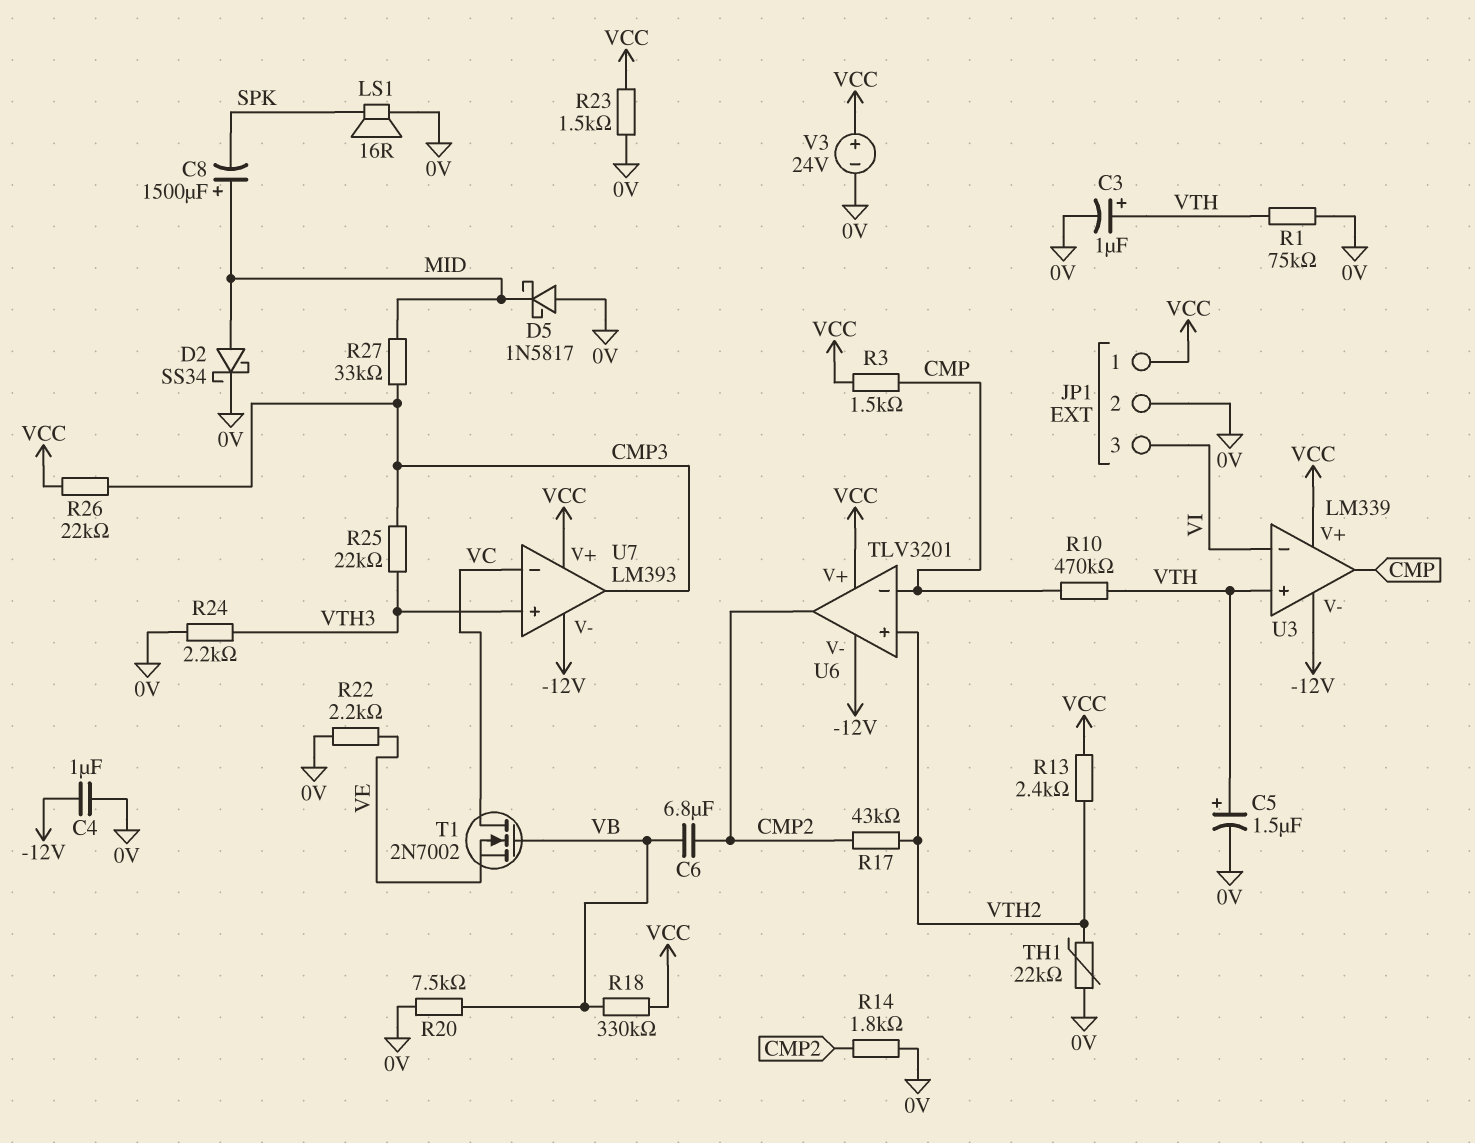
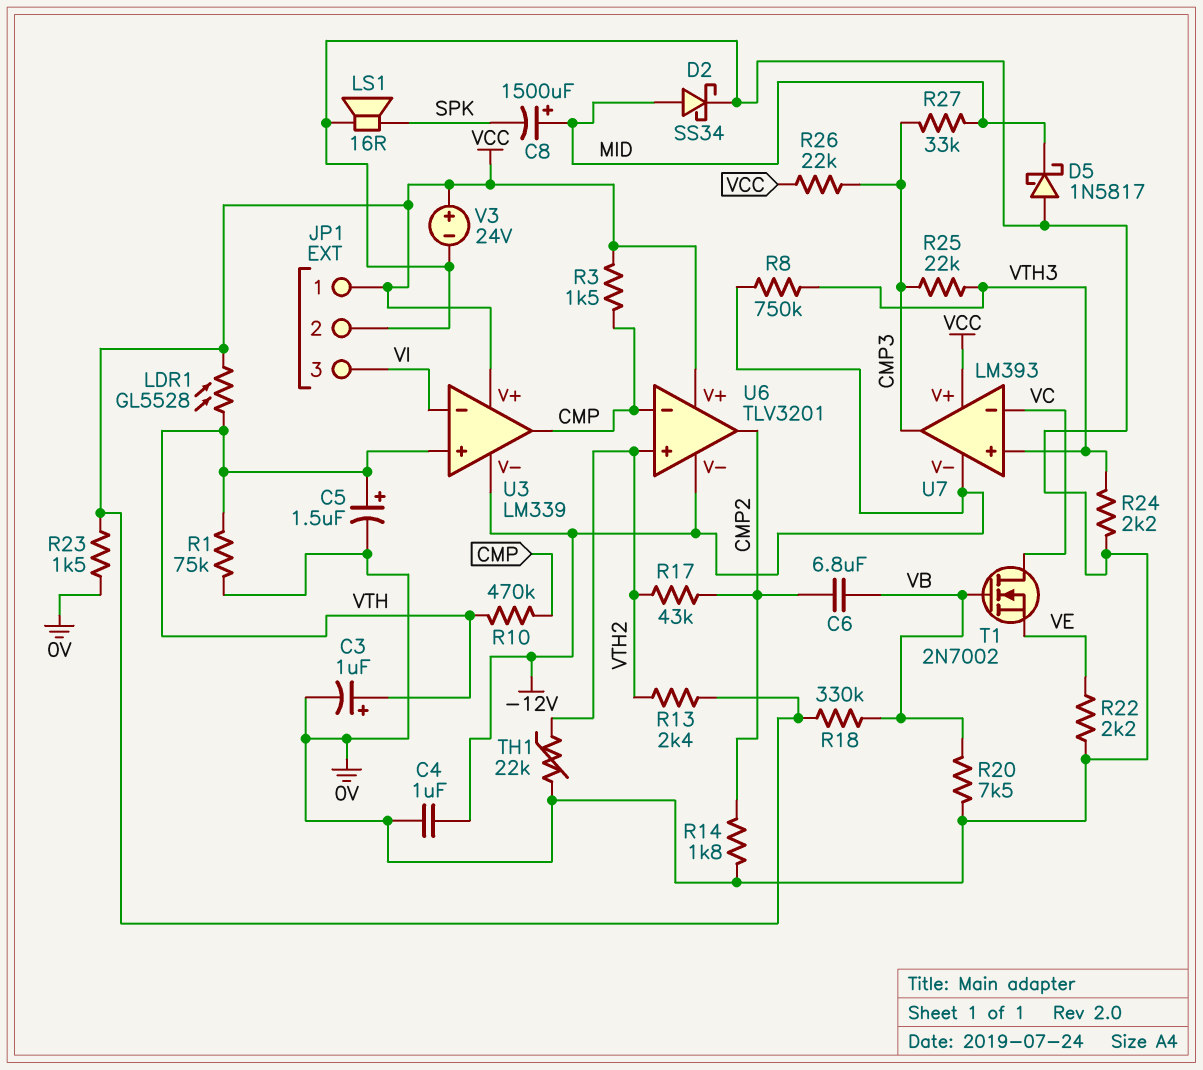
LDR1: none -> GL5528 (VCC, VTH)
R8: none -> 750k (-12V, VTH3)

